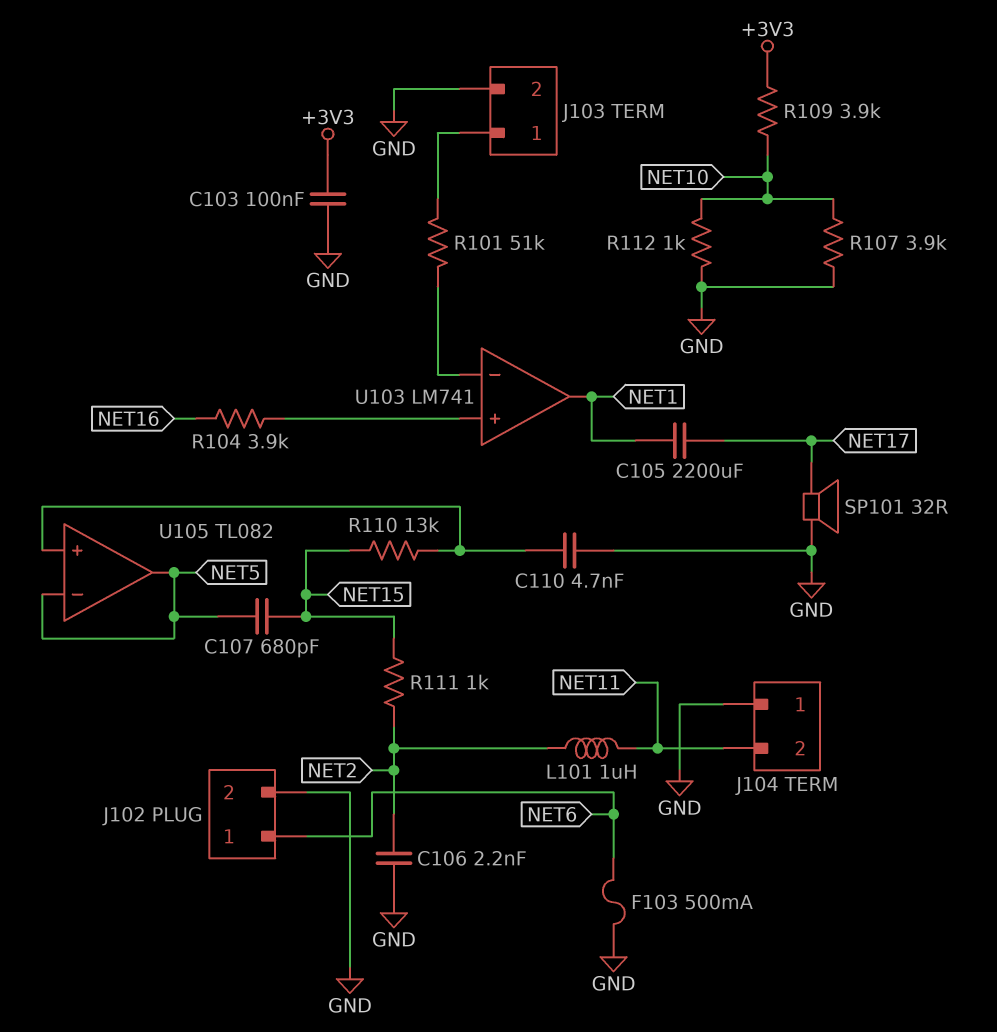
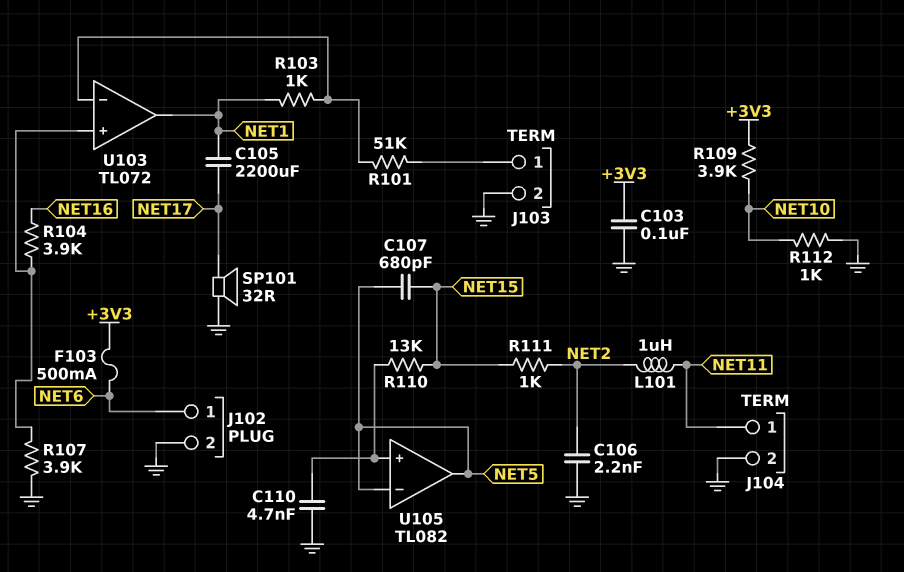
F103: 500mA (GND, NET6) -> 500mA (+3V3, NET6)
J104 pin 1: GND -> NET11
J104 pin 2: NET11 -> GND
R103: none -> 1k (NET1, U103/in-)
R107: 3.9k (GND, NET10) -> 3.9k (GND, U103/in+)
U103: LM741 -> TL072

